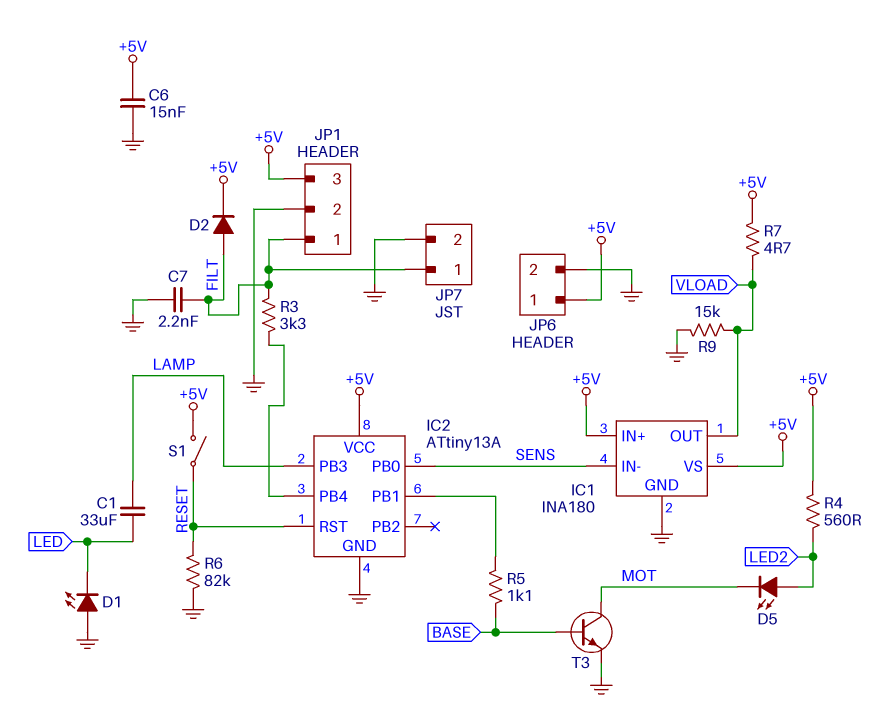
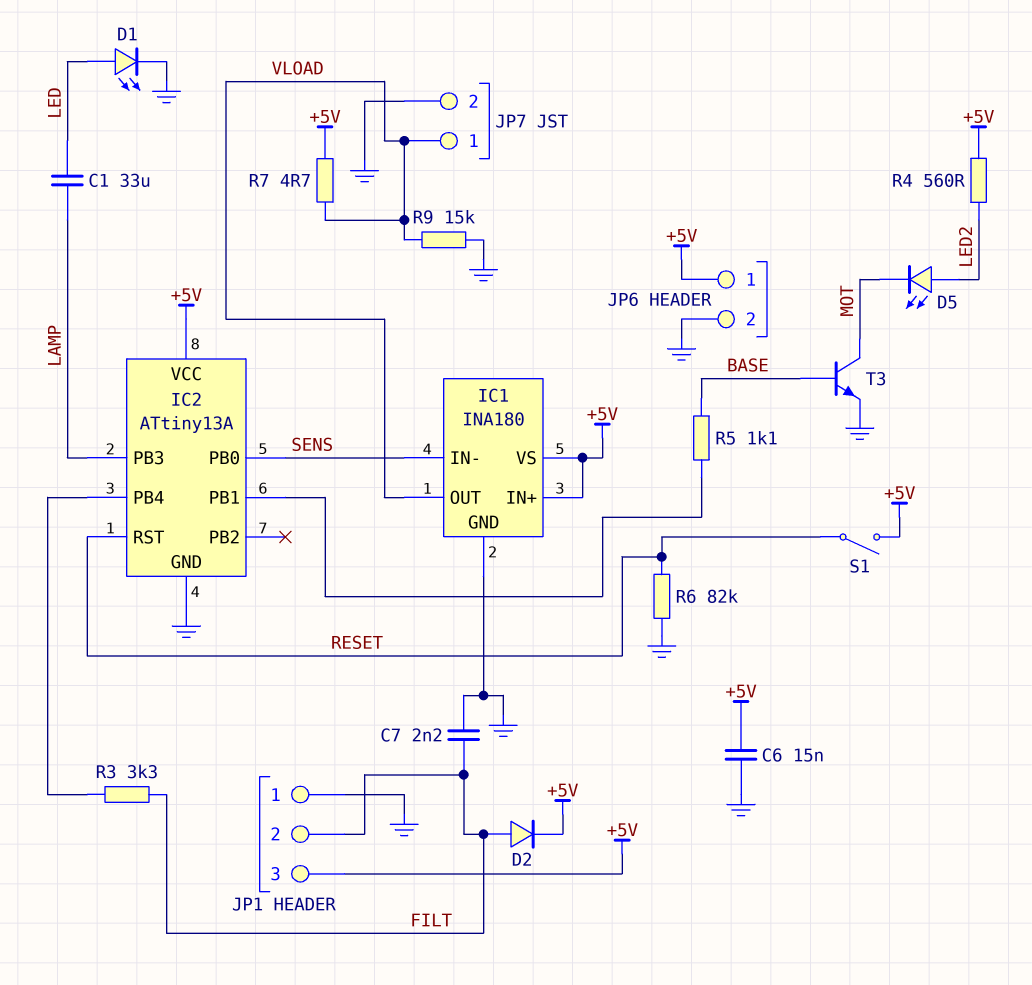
D1: LED (A GND, K LED) -> LED (A LED, K GND)
JP1 pin 1: FILT -> GND
JP1 pin 2: GND -> FILT
JP7 pin 1: FILT -> VLOAD

